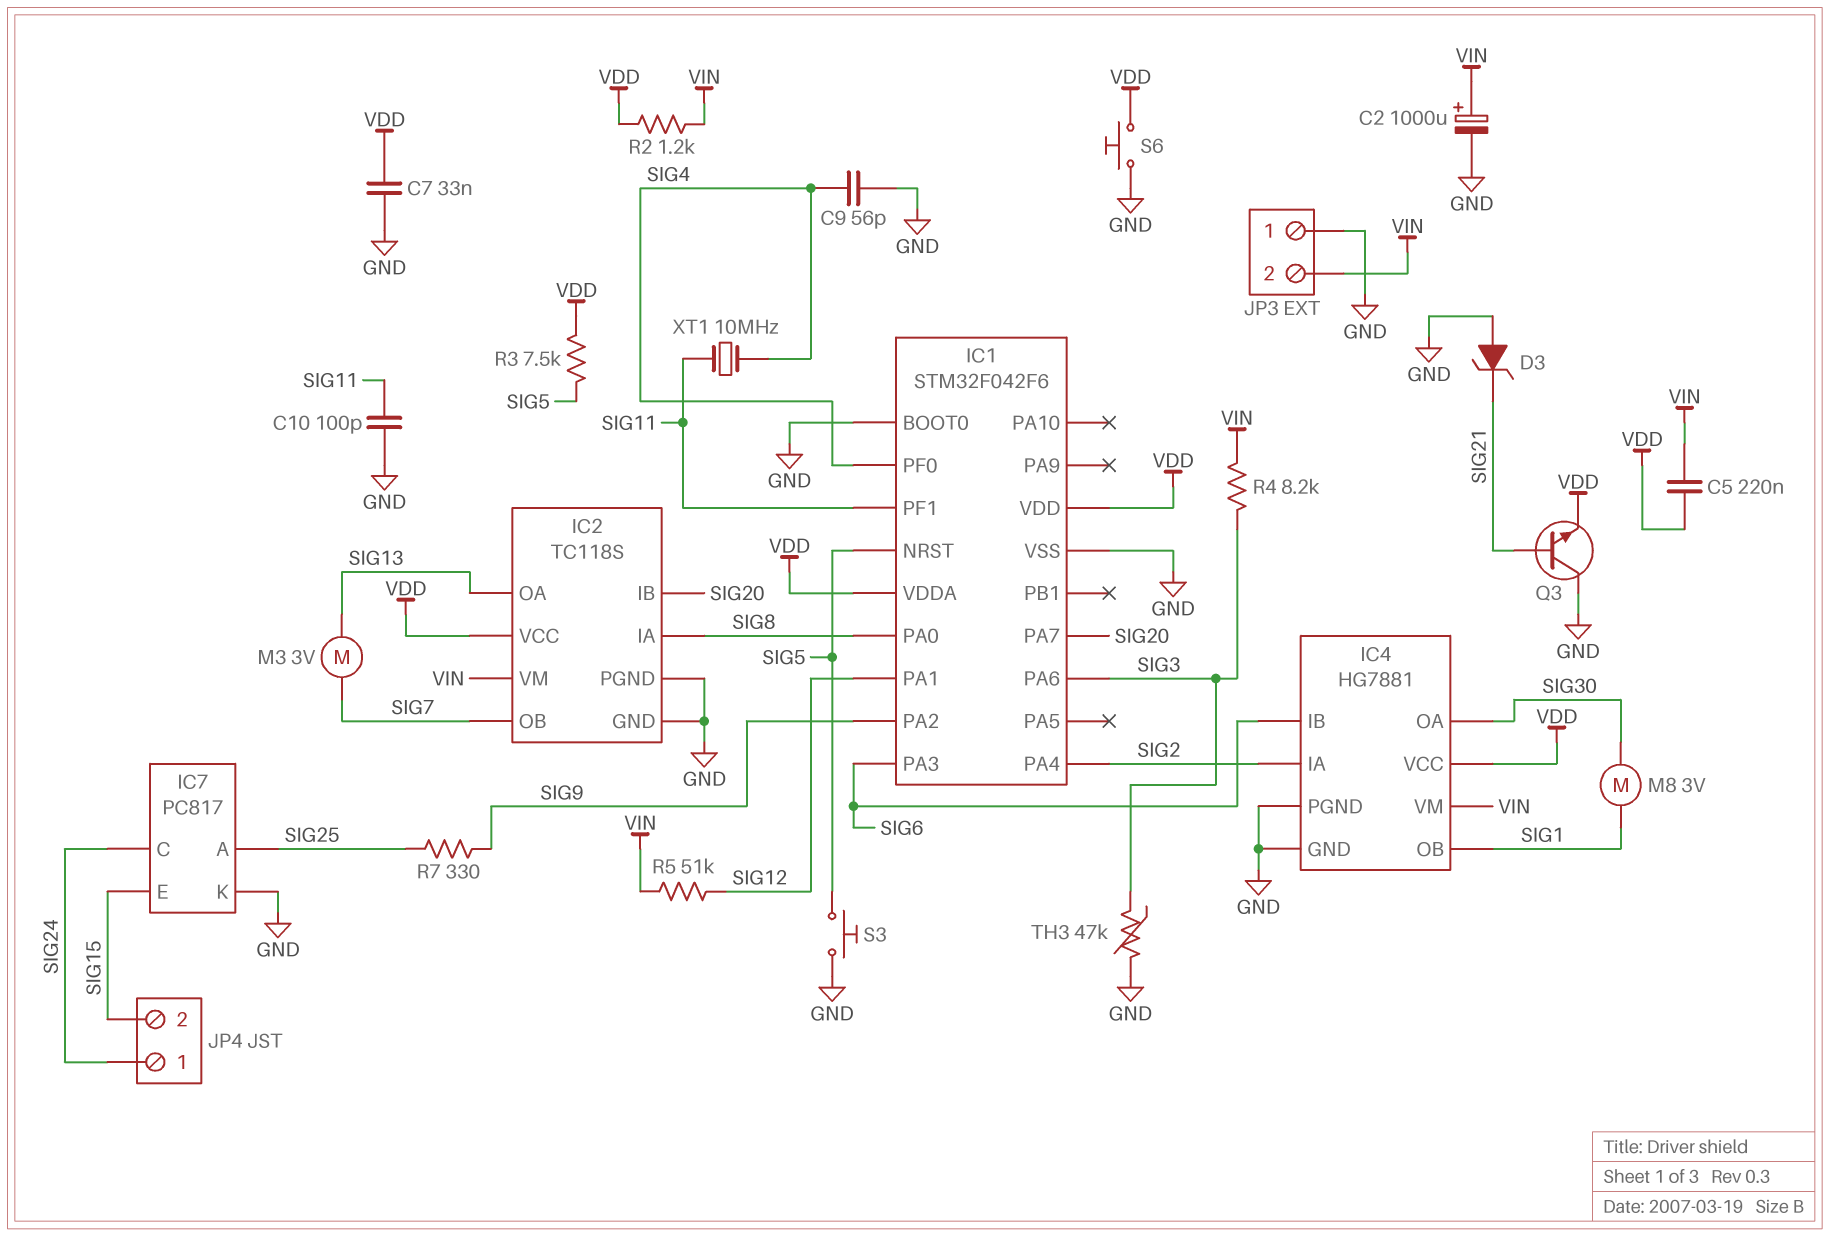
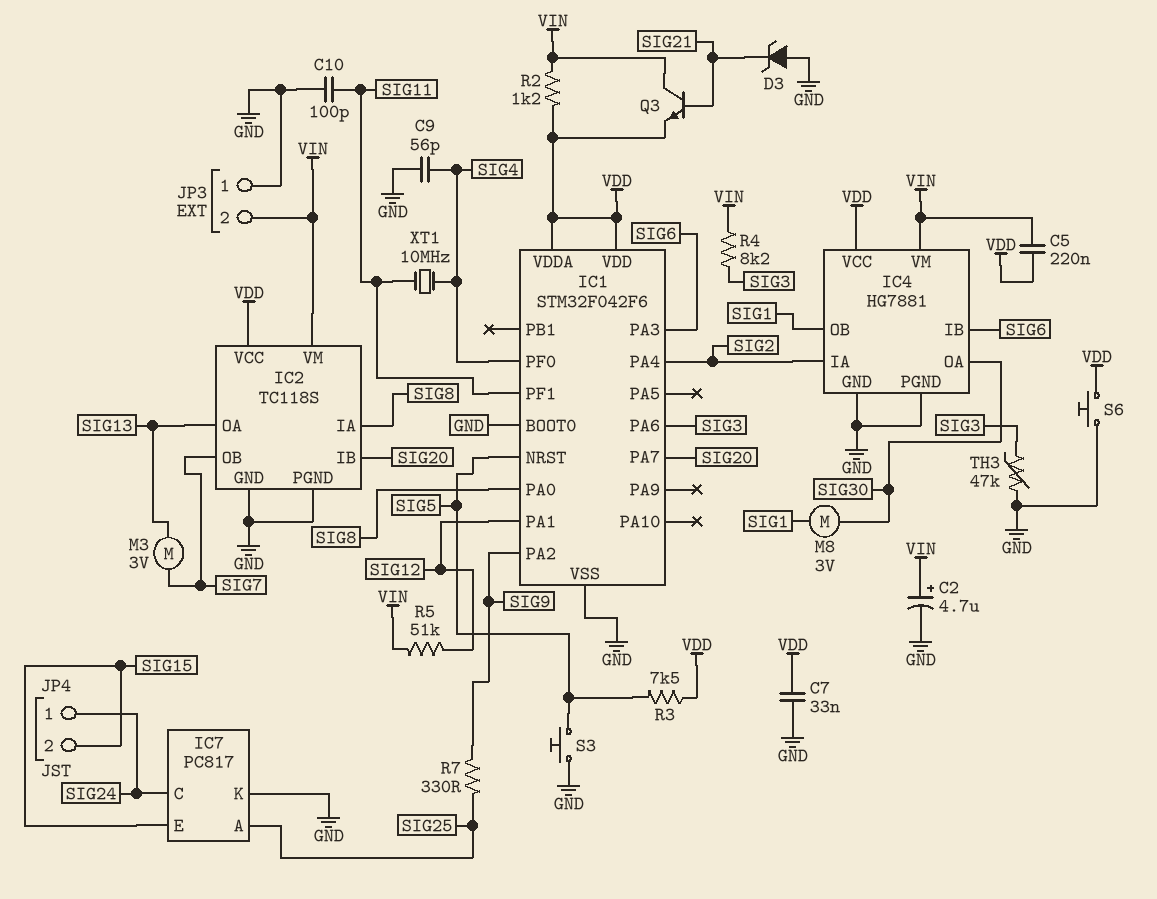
C2: 1000uF (plus VIN, minus GND) -> 4.7uF (plus VIN, minus GND)
Q3: NPN (B SIG21, C GND, E VDD) -> NPN (B SIG21, C VIN, E VDD)

